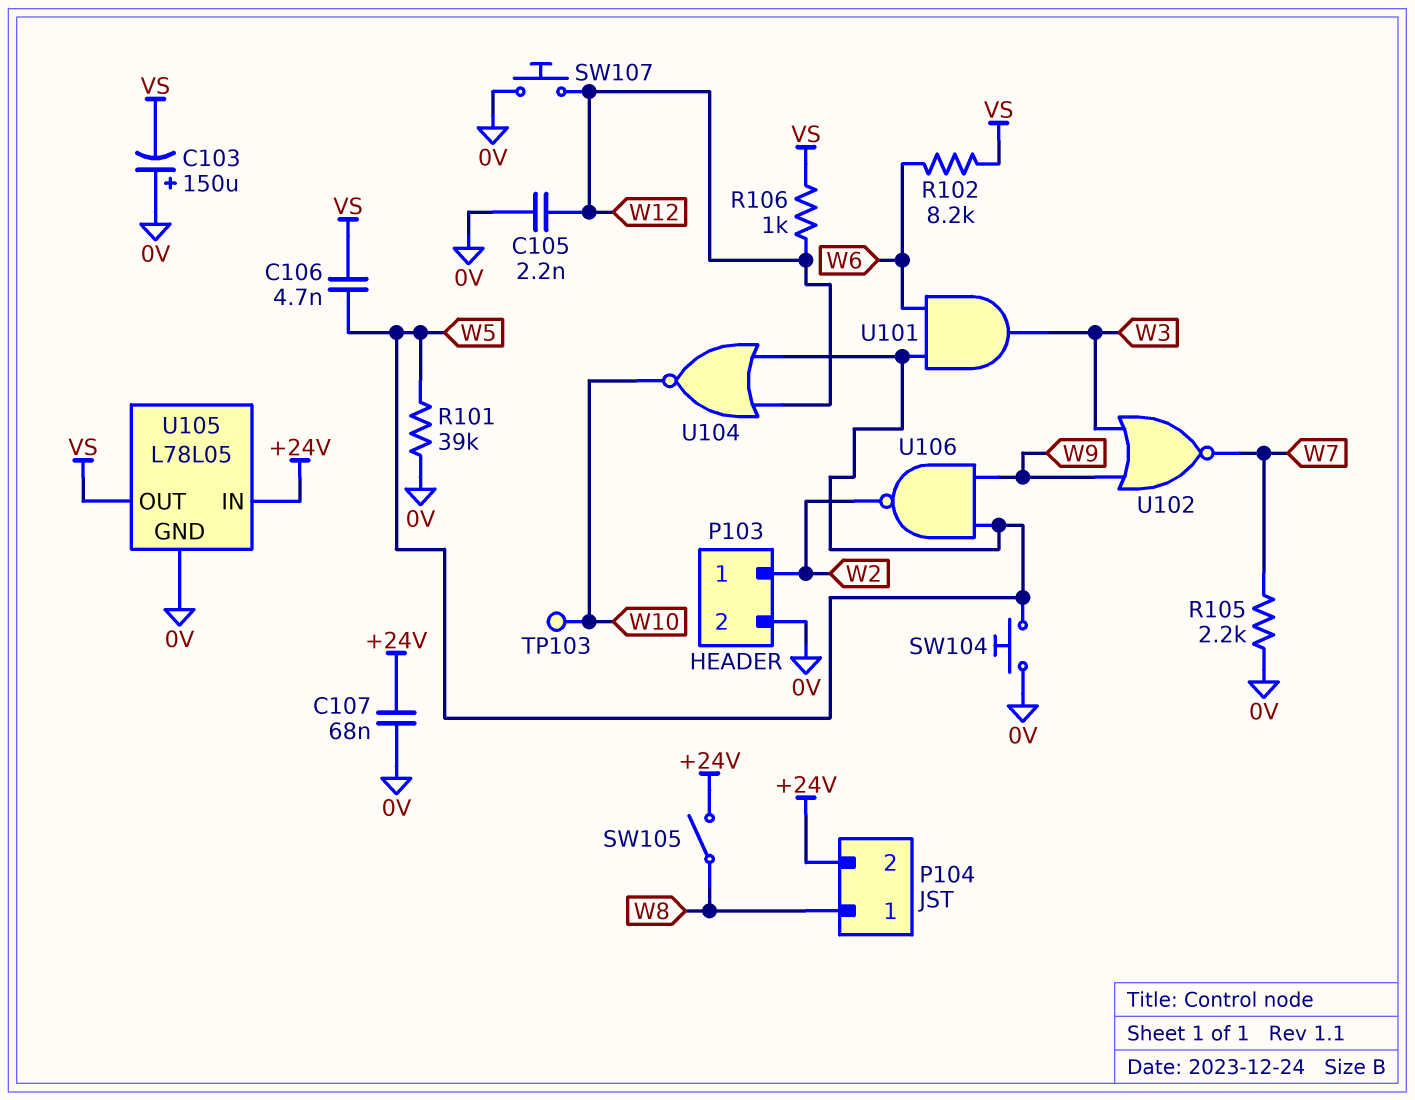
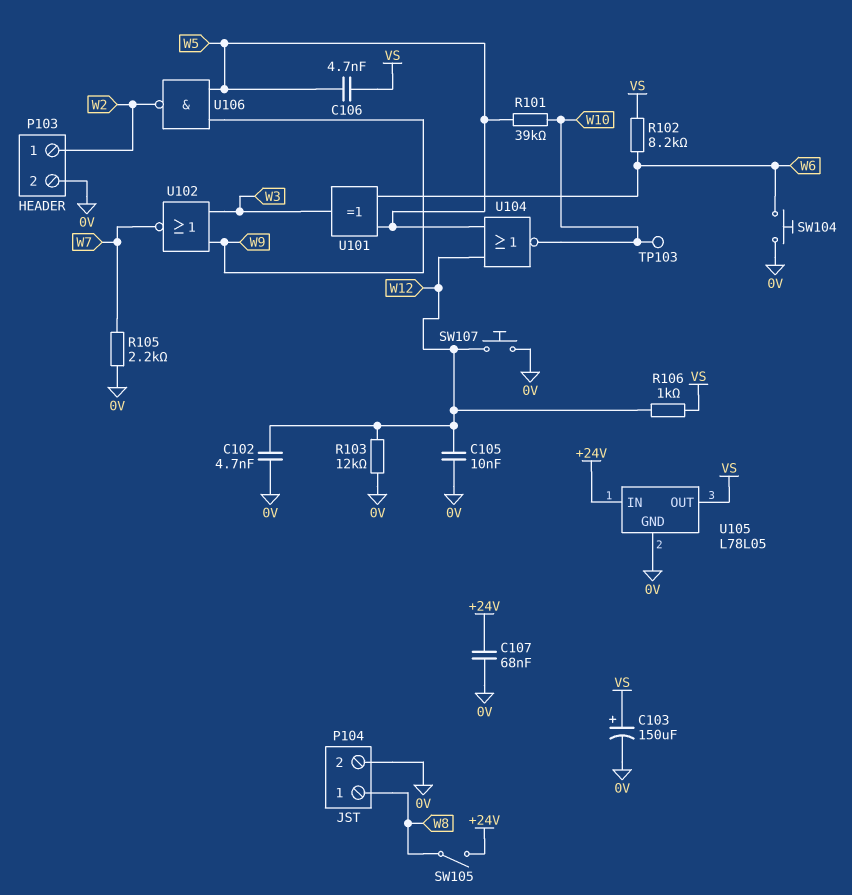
C102: none -> 4.7nF (0V, W12)
C103: 150uF (plus 0V, minus VS) -> 150uF (plus VS, minus 0V)
C105: 2.2nF (0V, W12) -> 10nF (0V, W12)
P104 pin 2: +24V -> 0V
R101: 39k (0V, W5) -> 39k (W5, W10)
R103: none -> 12k (0V, W12)
SW104: button (0V, W5) -> button (0V, W6)
U101: AND (in W5, in W6, out W3) -> XOR (in W5, in W6, out W3)

